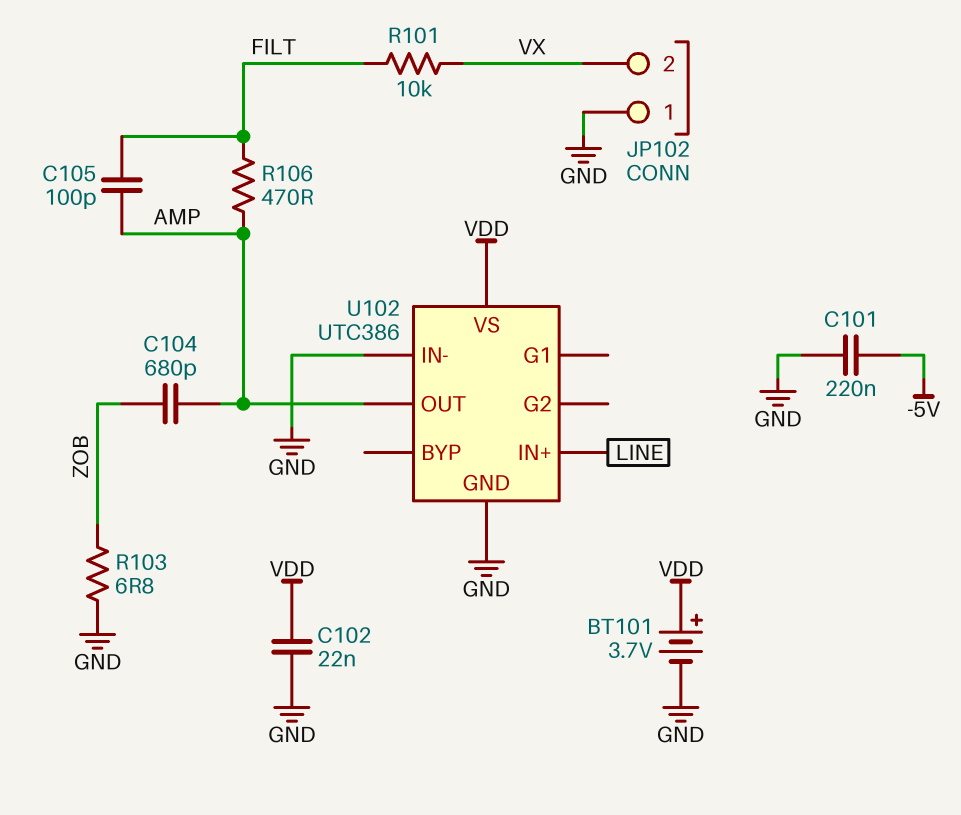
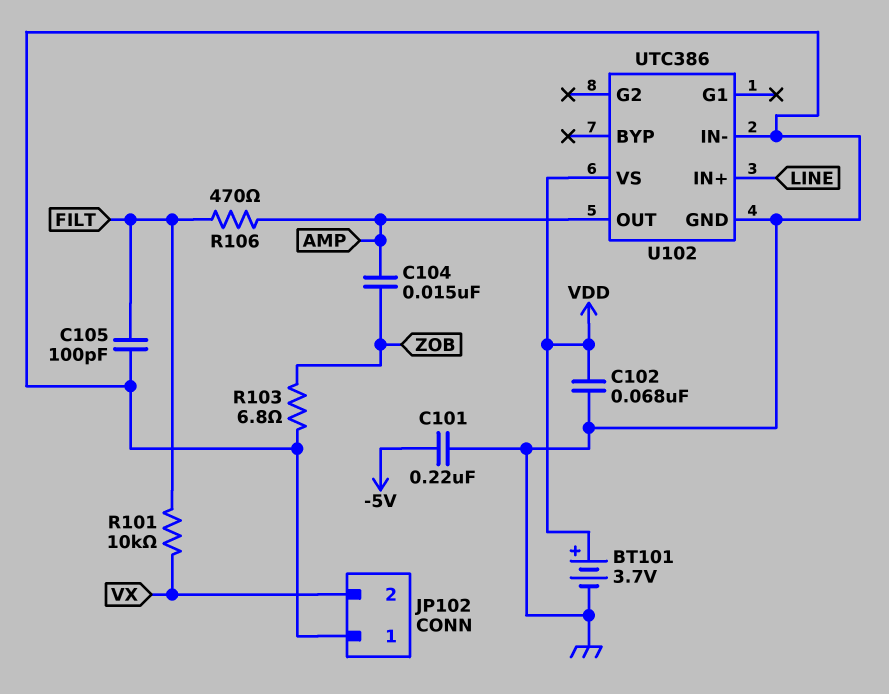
C102: 22nF (GND, VDD) -> 68nF (GND, VDD)
C104: 680pF (AMP, ZOB) -> 15nF (AMP, ZOB)
C105: 100pF (AMP, FILT) -> 100pF (FILT, GND)

